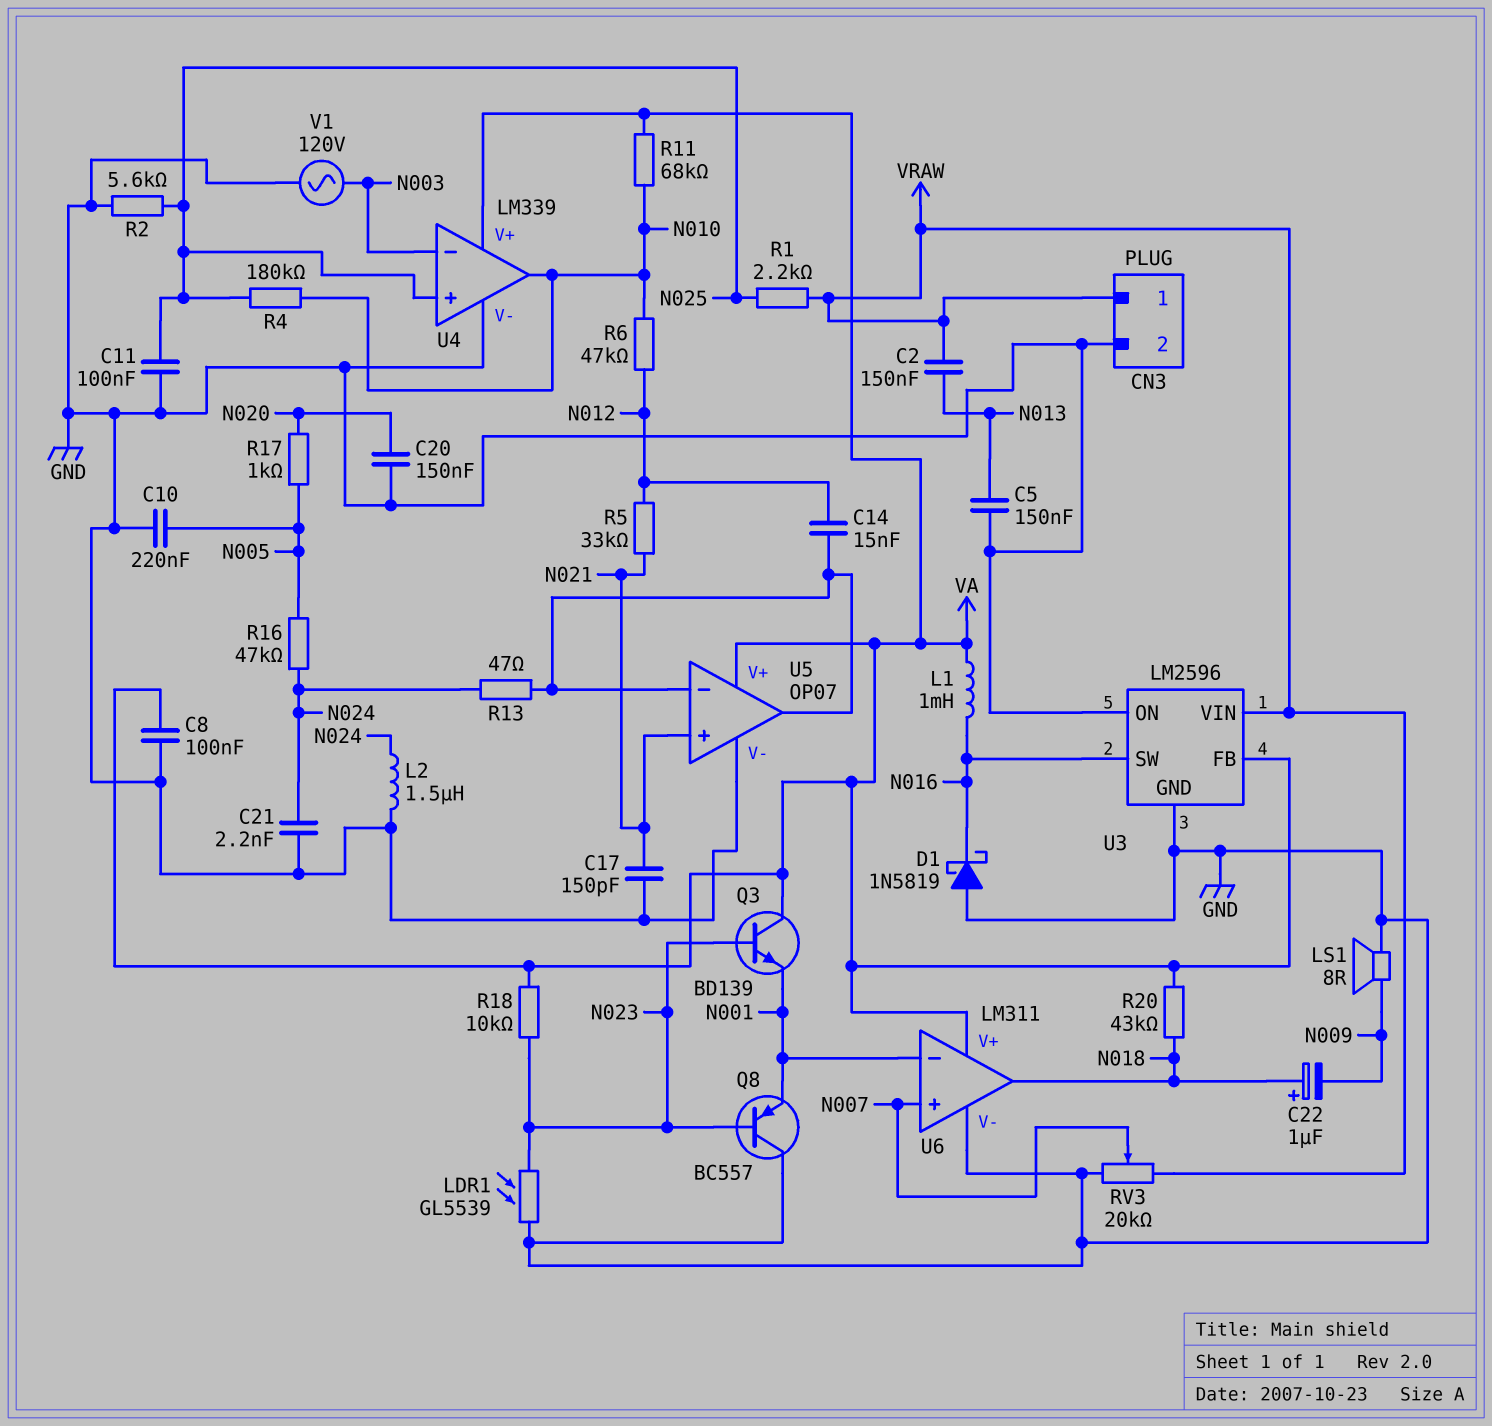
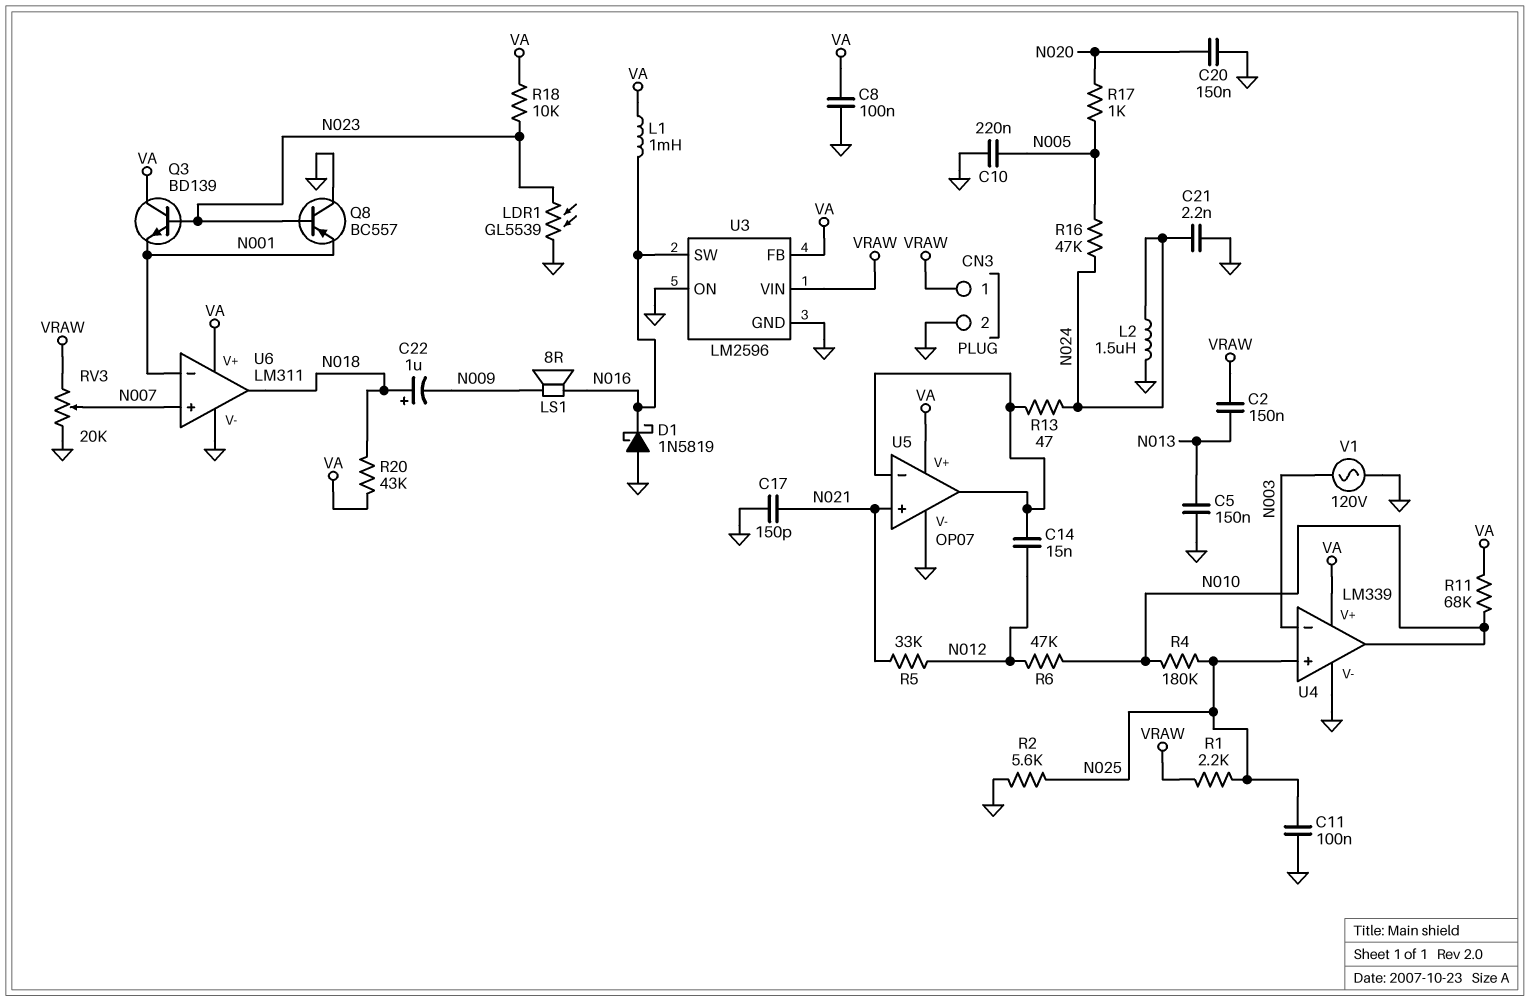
LS1: speaker 8R (GND, N009) -> speaker 8R (N009, N016)

